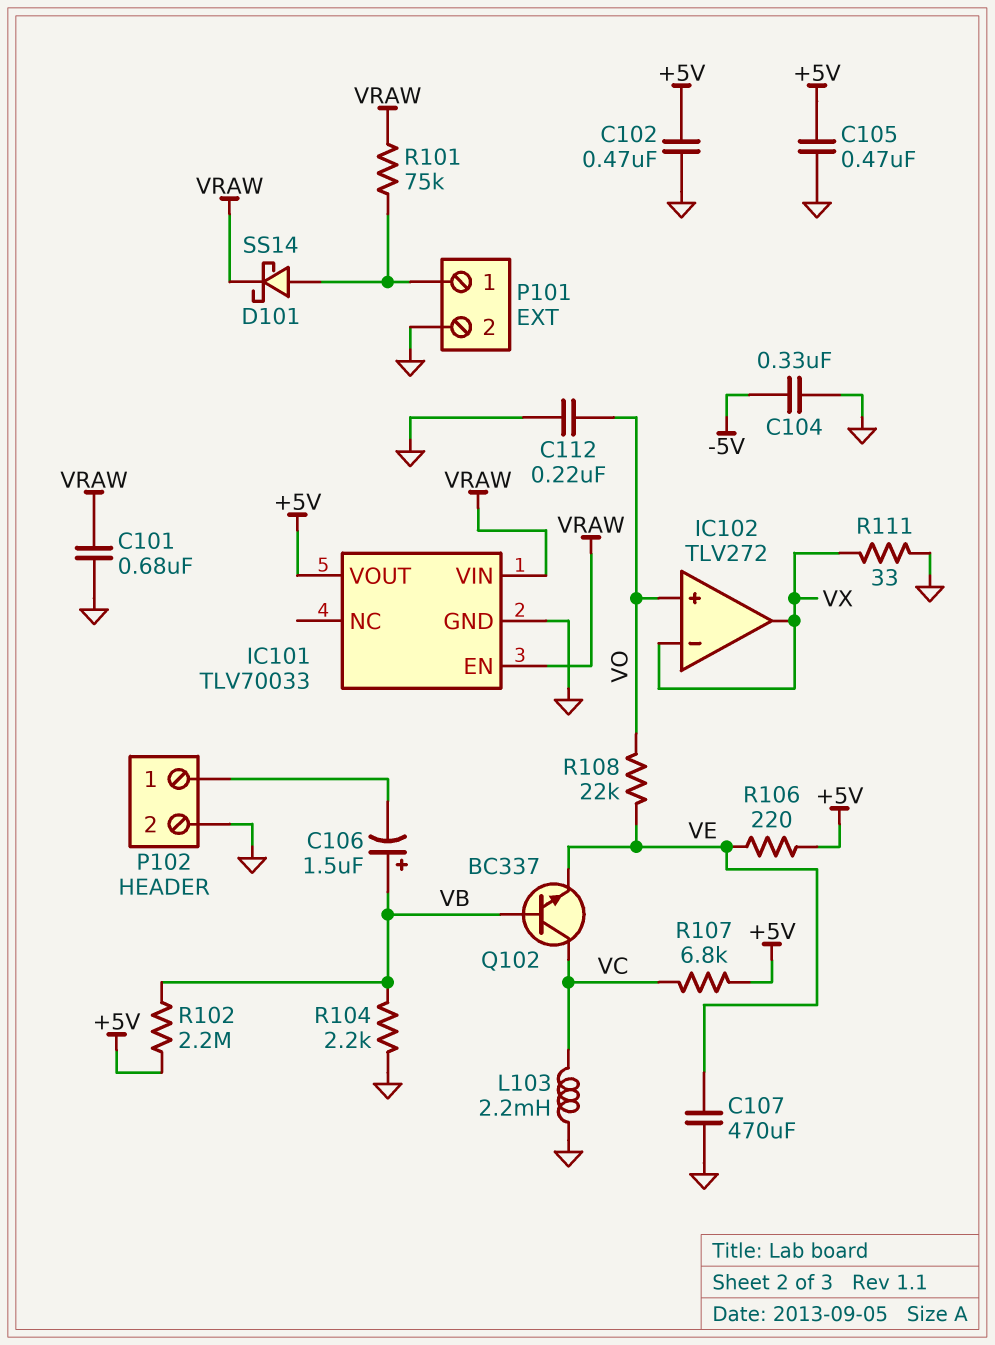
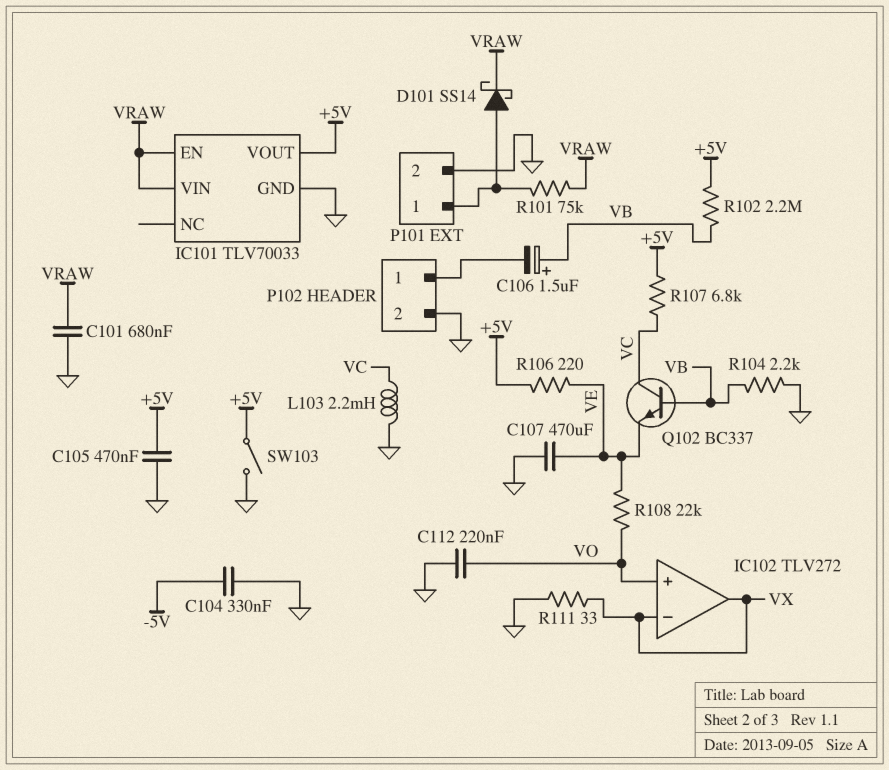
C102: 470nF (+5V, GND) -> none
SW103: none -> switch (+5V, GND)

